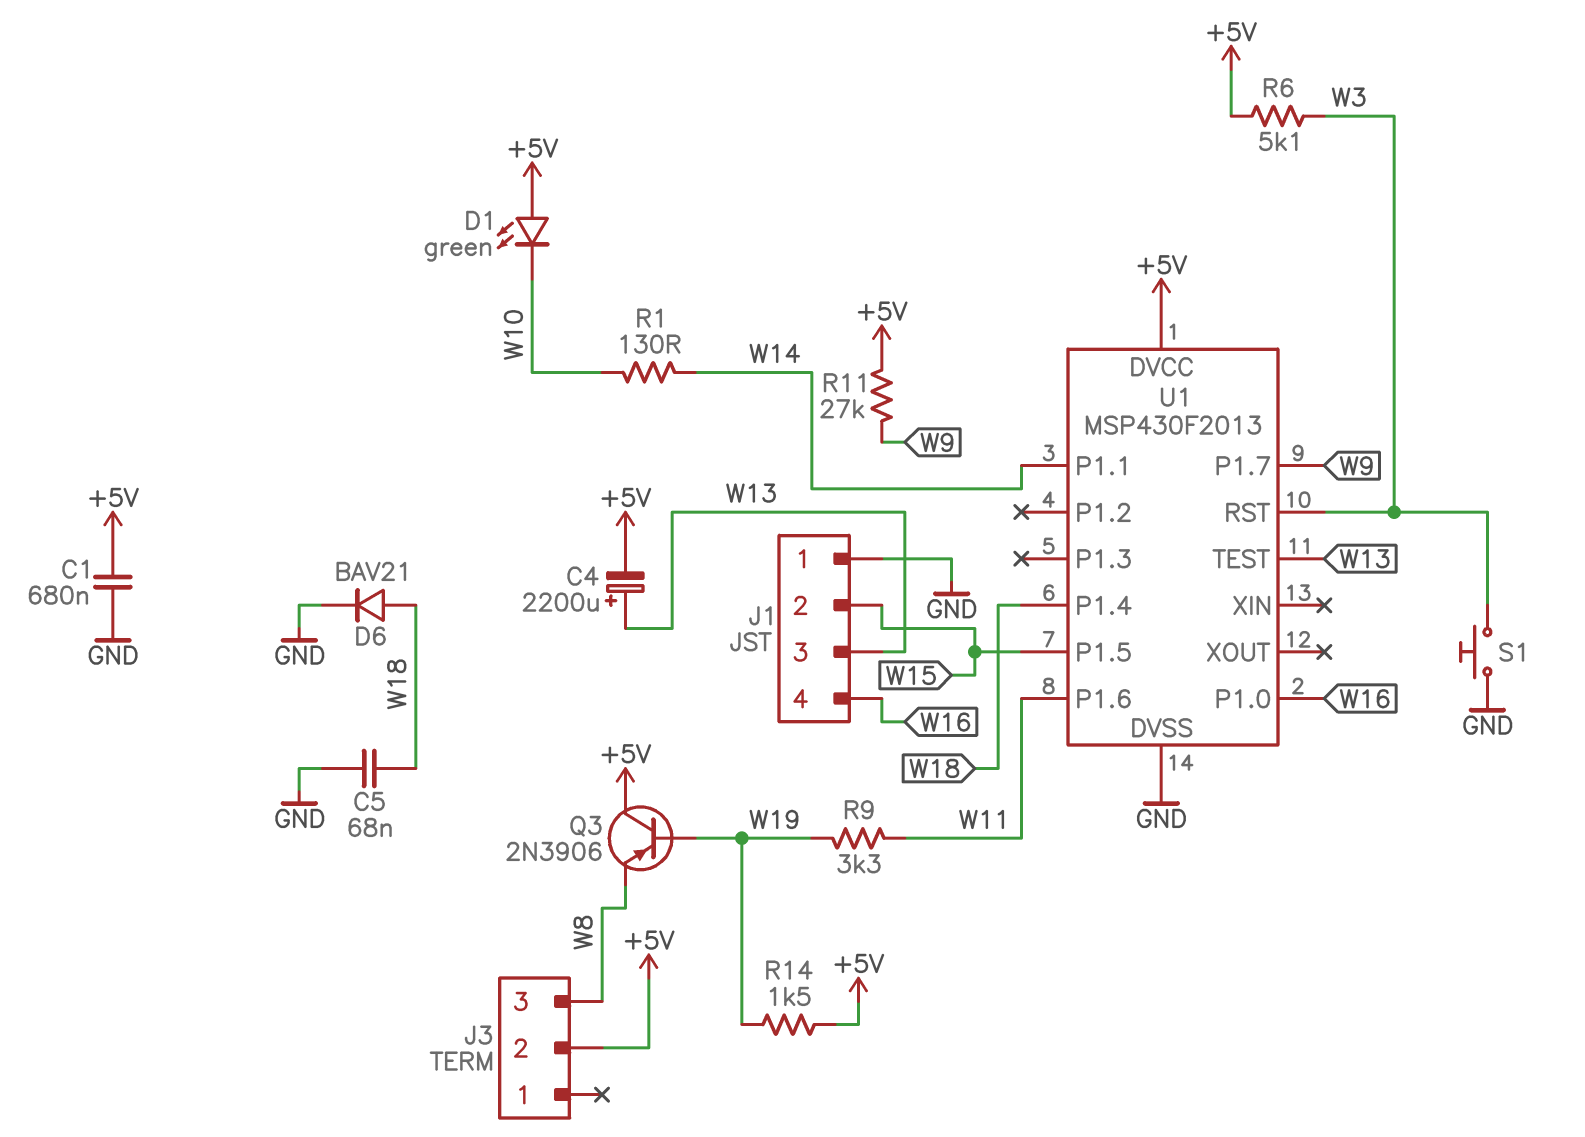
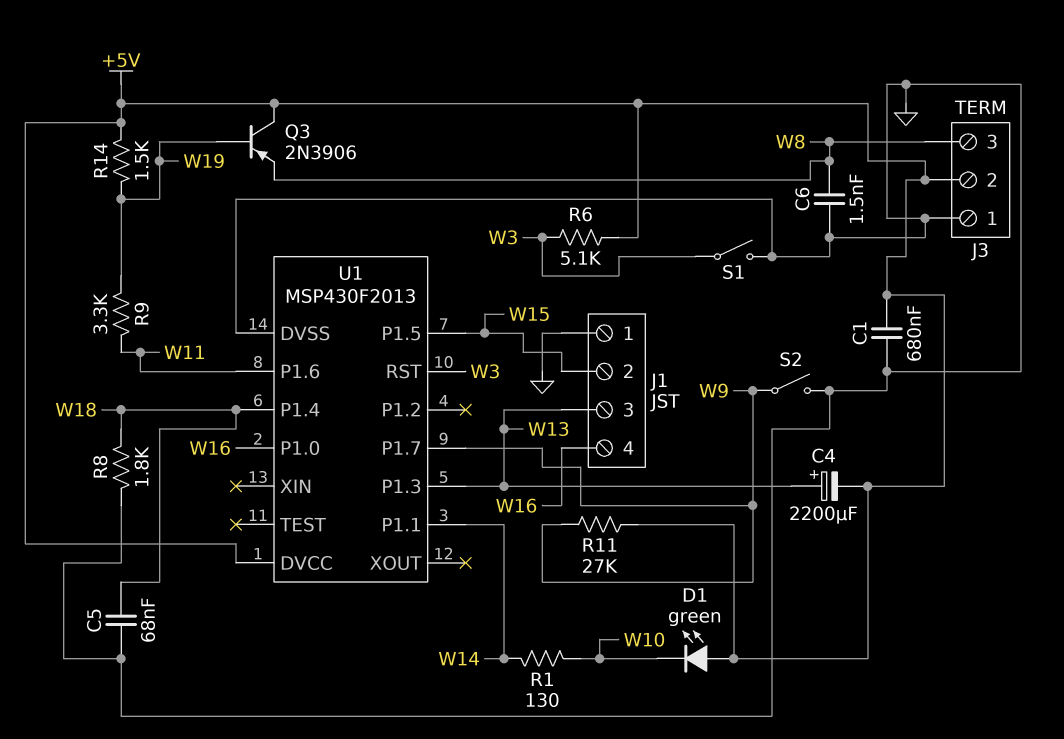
C6: none -> 1.5nF (GND, W8)
D6: diode BAV21 (A W18, K GND) -> none
J3 pin 1: none -> GND
R8: none -> 1.8k (GND, W18)
S1: button (GND, W3) -> switch (GND, W3)
S2: none -> switch (GND, W9)
U1 pin P1.3: none -> W13
U1 pin TEST: W13 -> none

